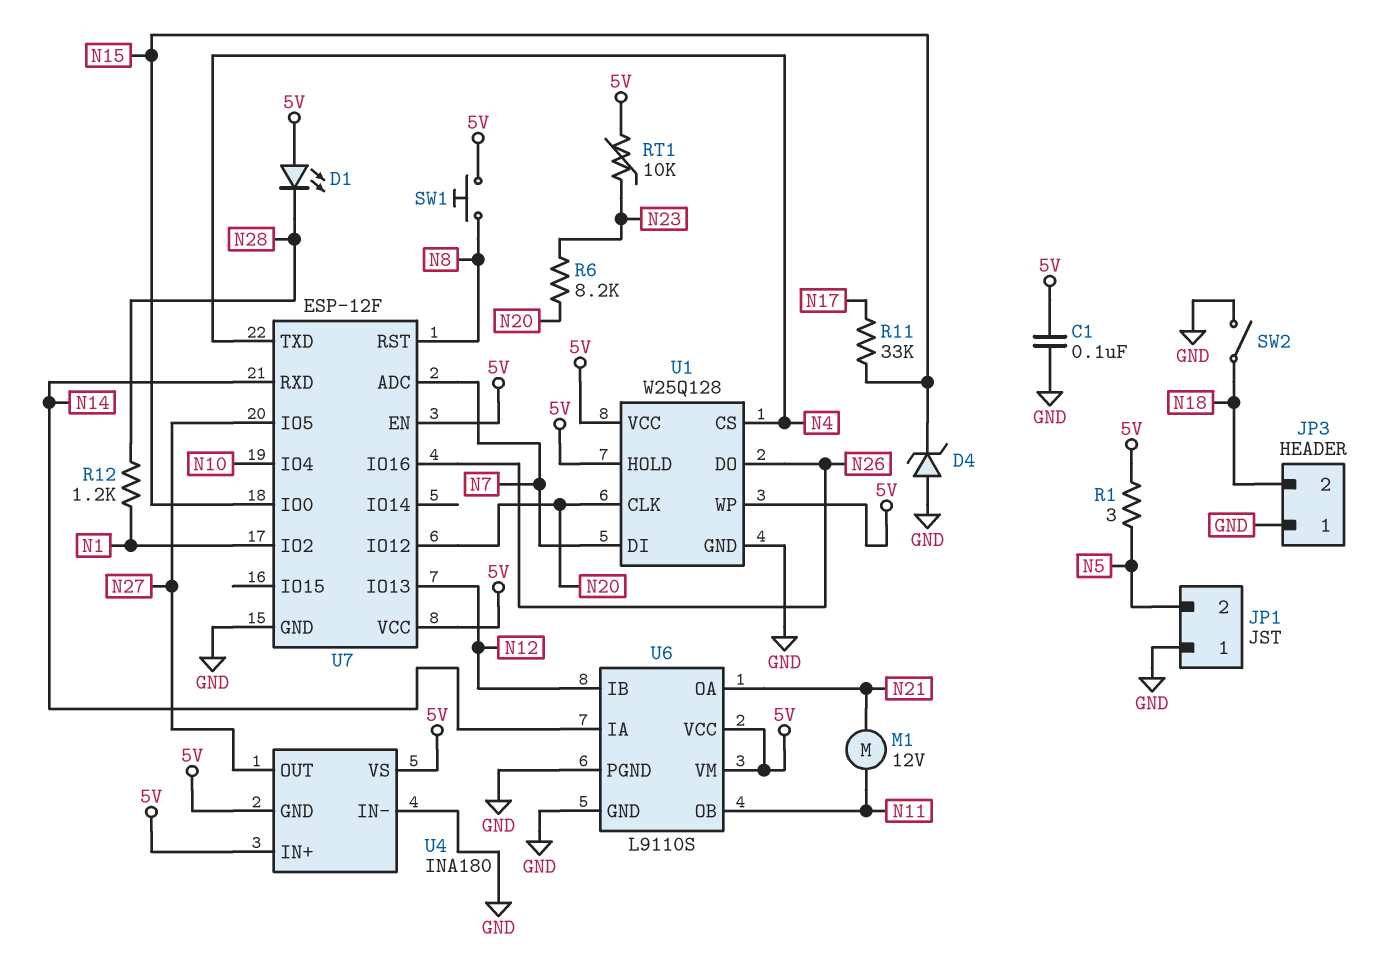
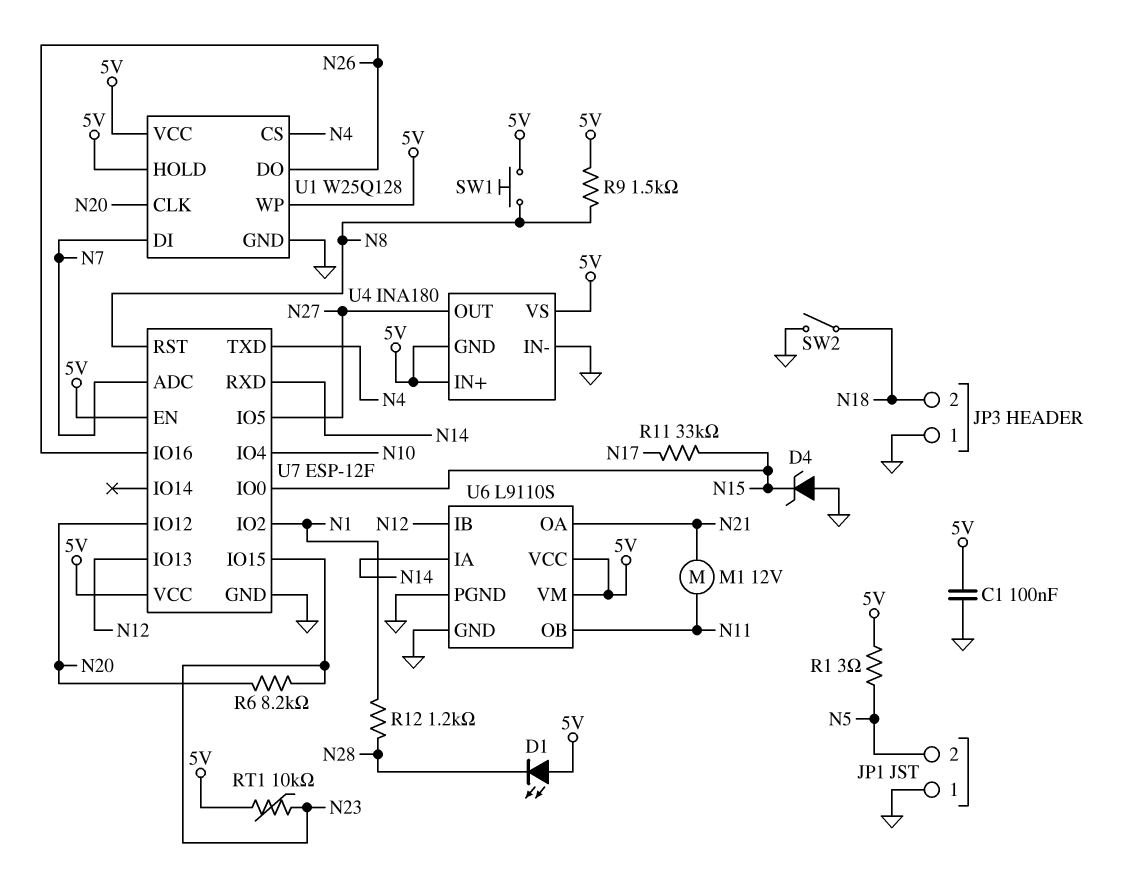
R9: none -> 1.5k (5V, N8)
U7 pin IO15: none -> N23

